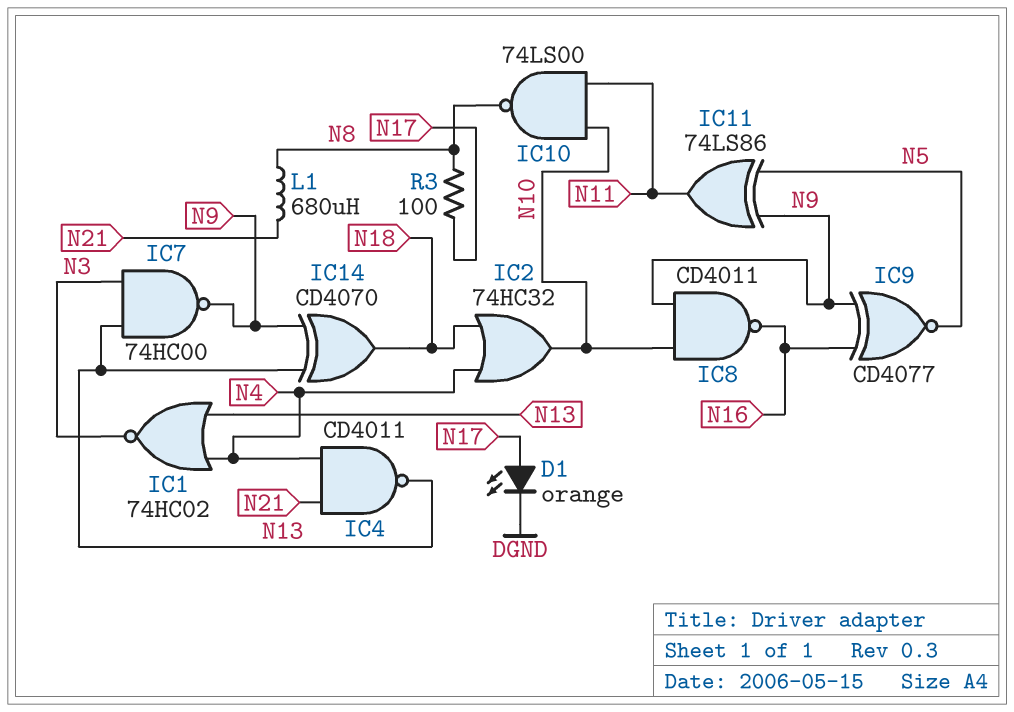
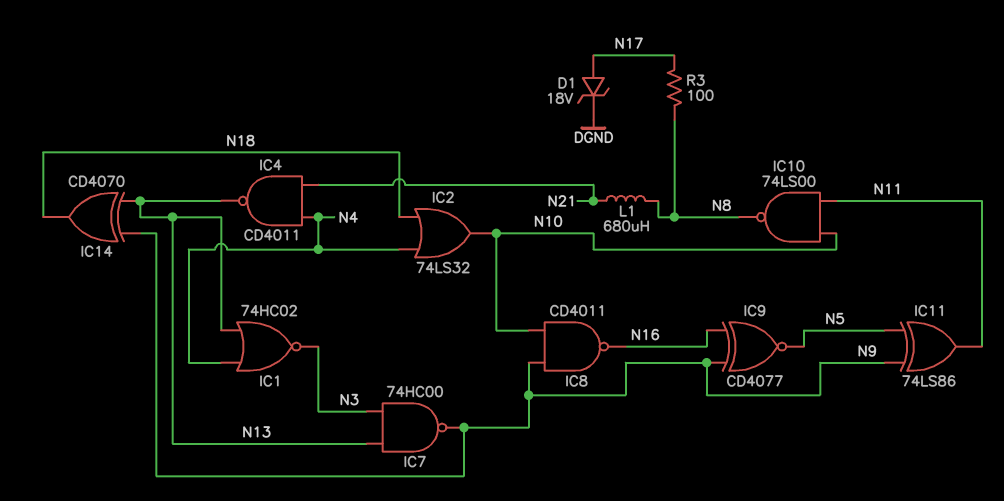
D1: LED orange (A N17, K DGND) -> zener 18V (A N17, K DGND)
IC2: OR 74HC32 (in N4, in N18, out N10) -> OR 74LS32 (in N4, in N18, out N10)

